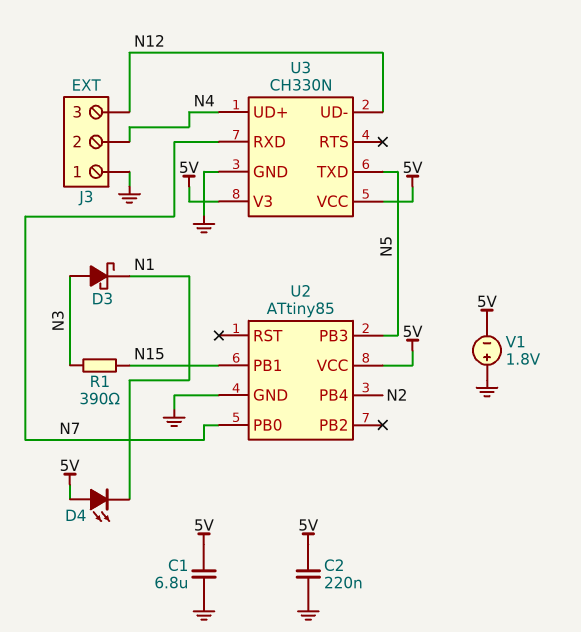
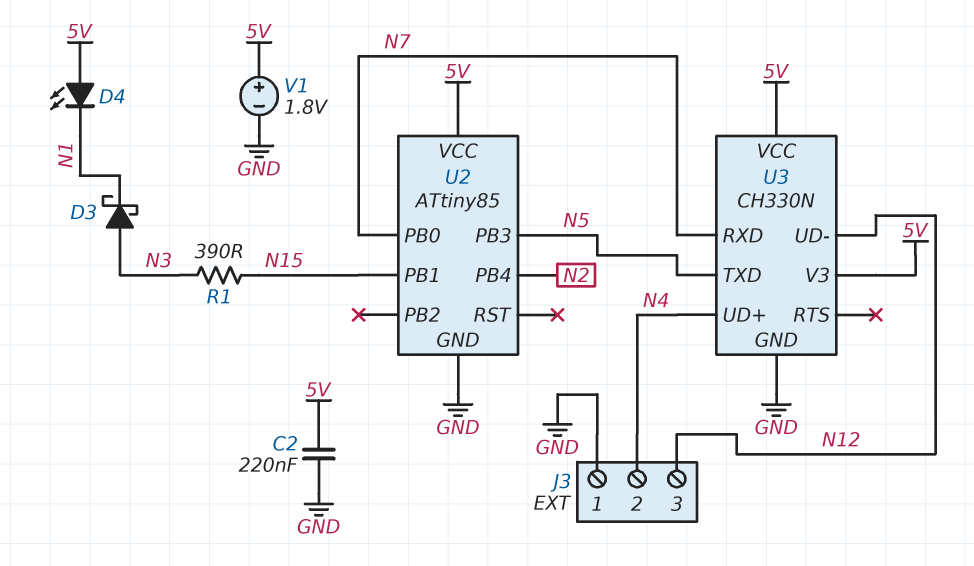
C1: 6.8uF (5V, GND) -> none
V1: 1.8V (plus GND, minus 5V) -> 1.8V (plus 5V, minus GND)

